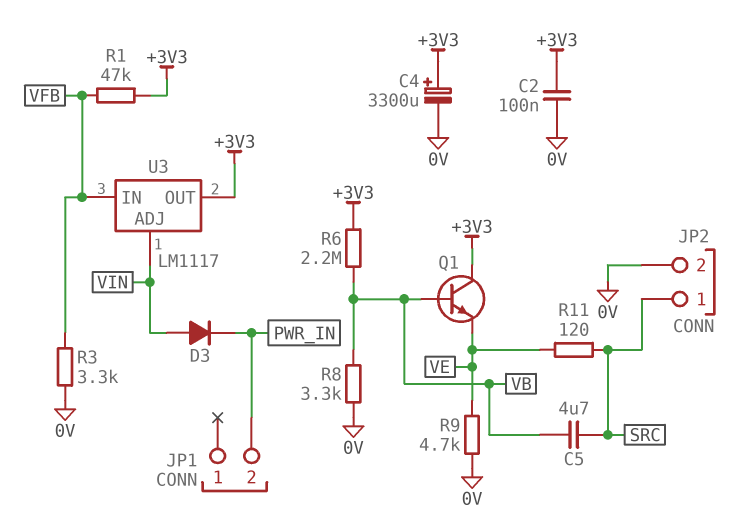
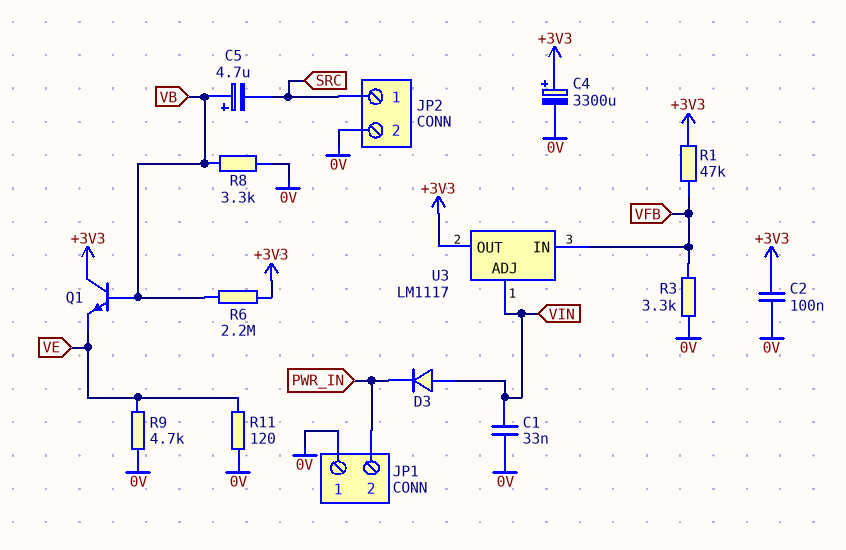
C1: none -> 33nF (0V, VIN)
C5: 4.7uF (SRC, VB) -> 4.7uF (plus VB, minus SRC)
JP1 pin 1: none -> 0V
R11: 120 (SRC, VE) -> 120 (0V, VE)

